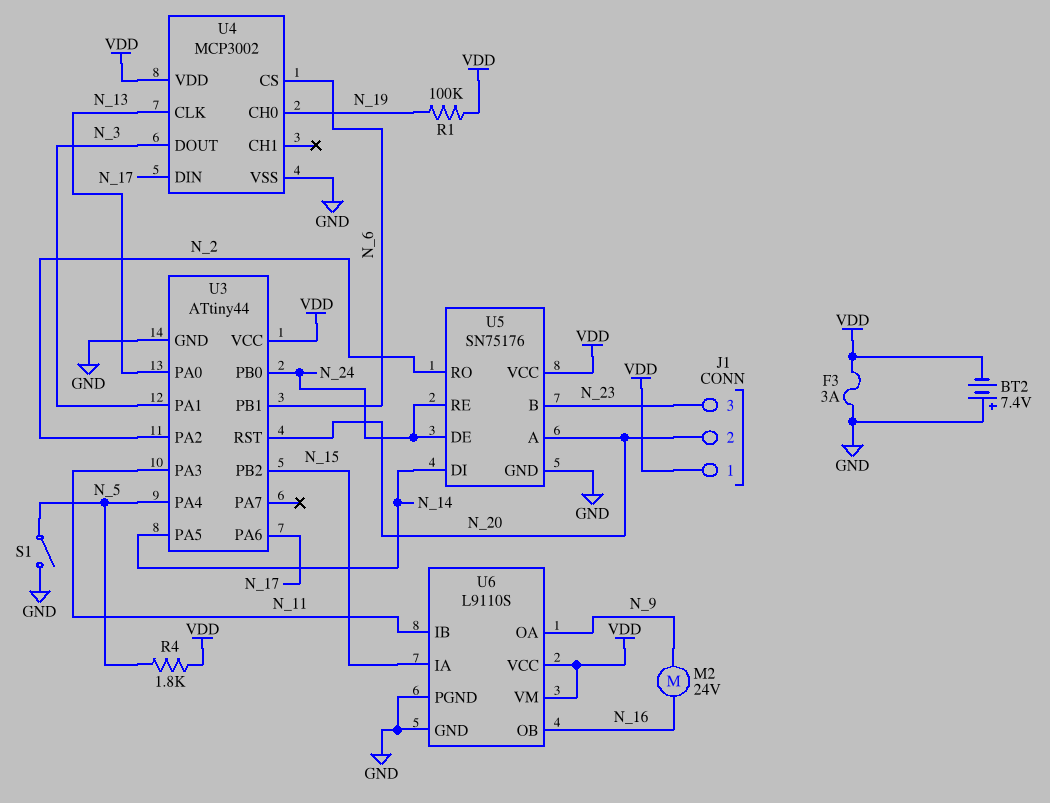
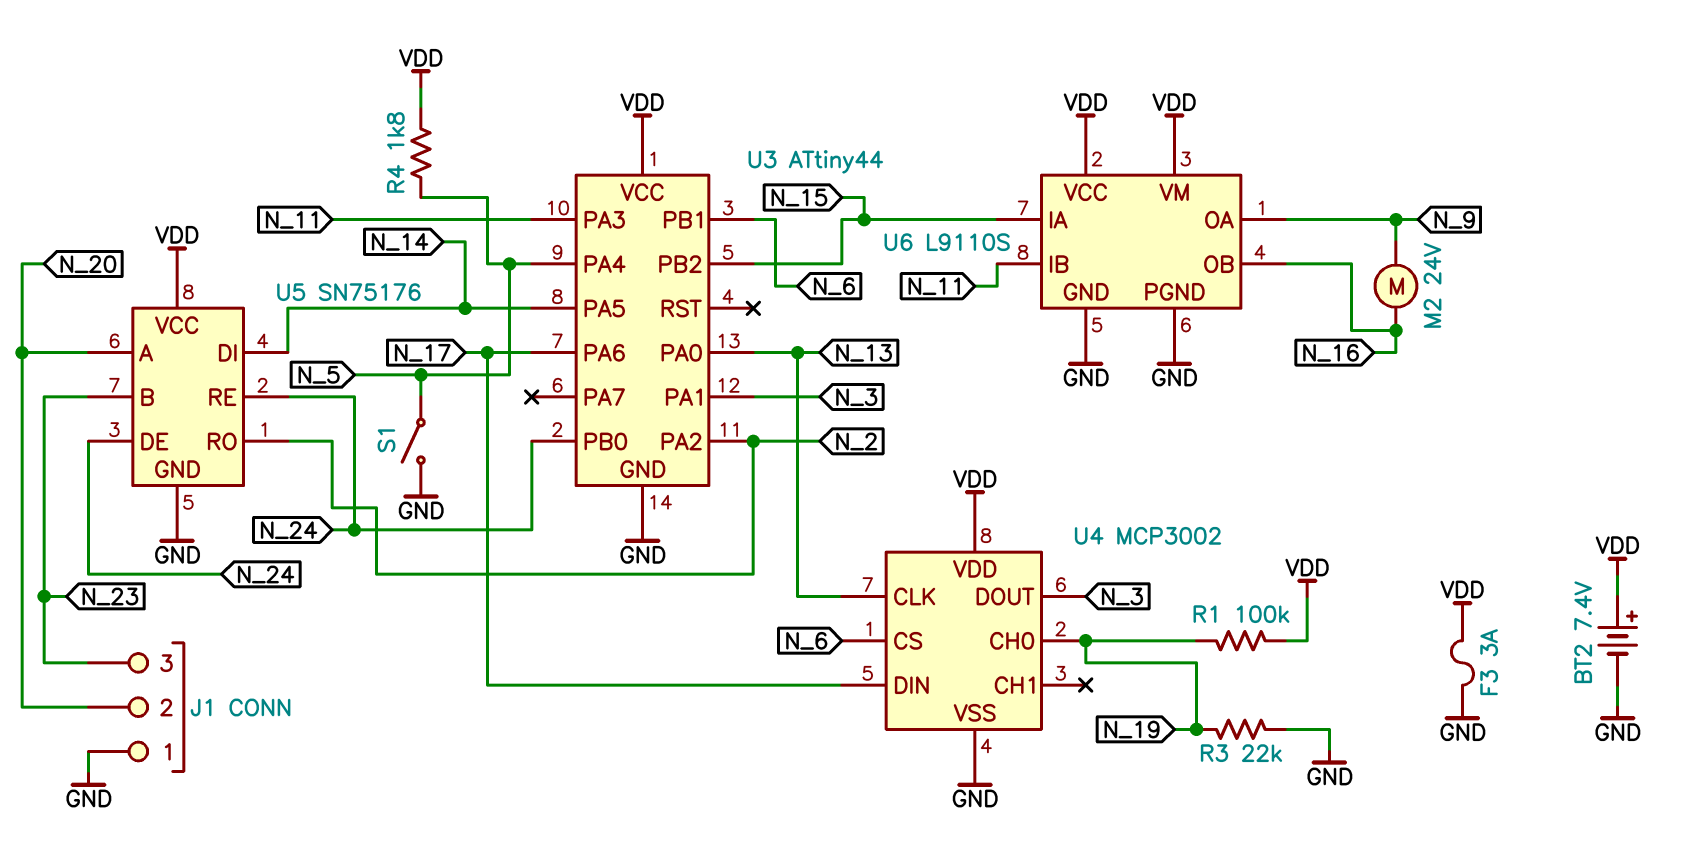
BT2: 7.4V (plus GND, minus VDD) -> 7.4V (plus VDD, minus GND)
J1 pin 1: VDD -> GND
R3: none -> 22k (GND, N_19)
U3 pin RST: N_20 -> none

